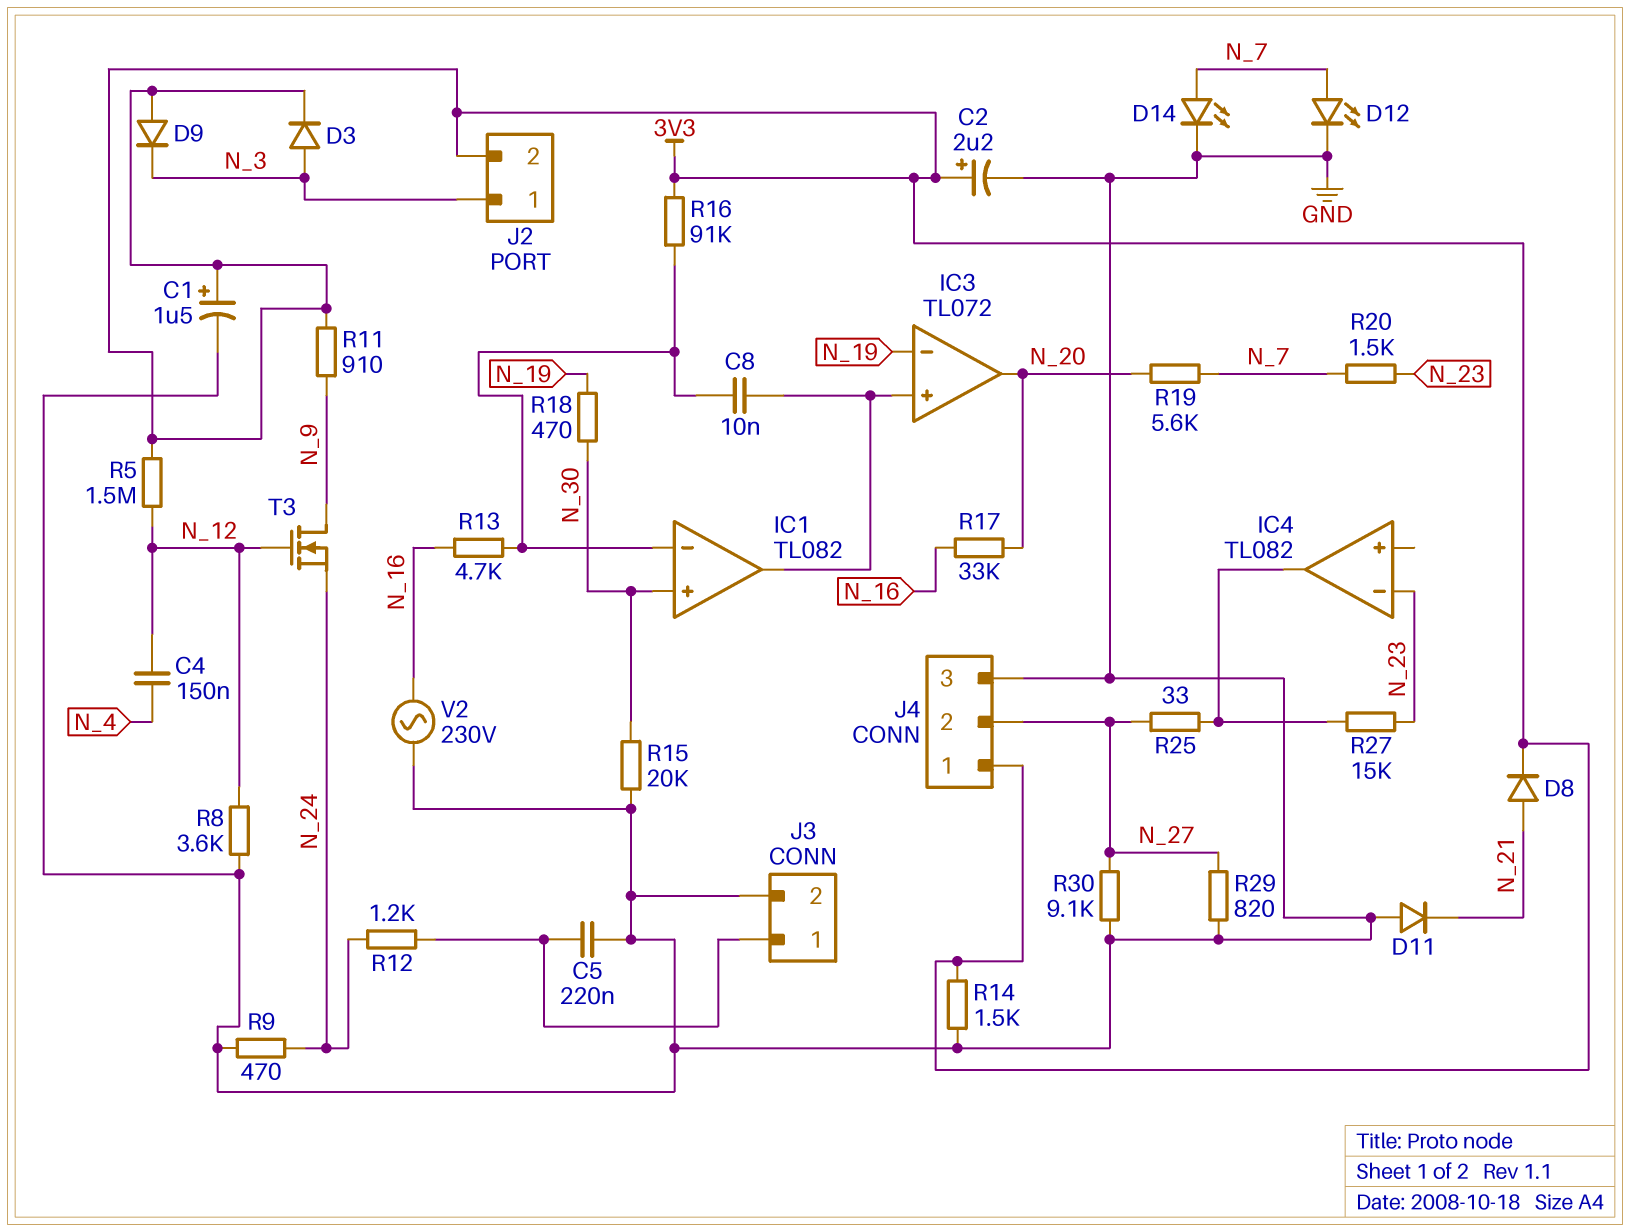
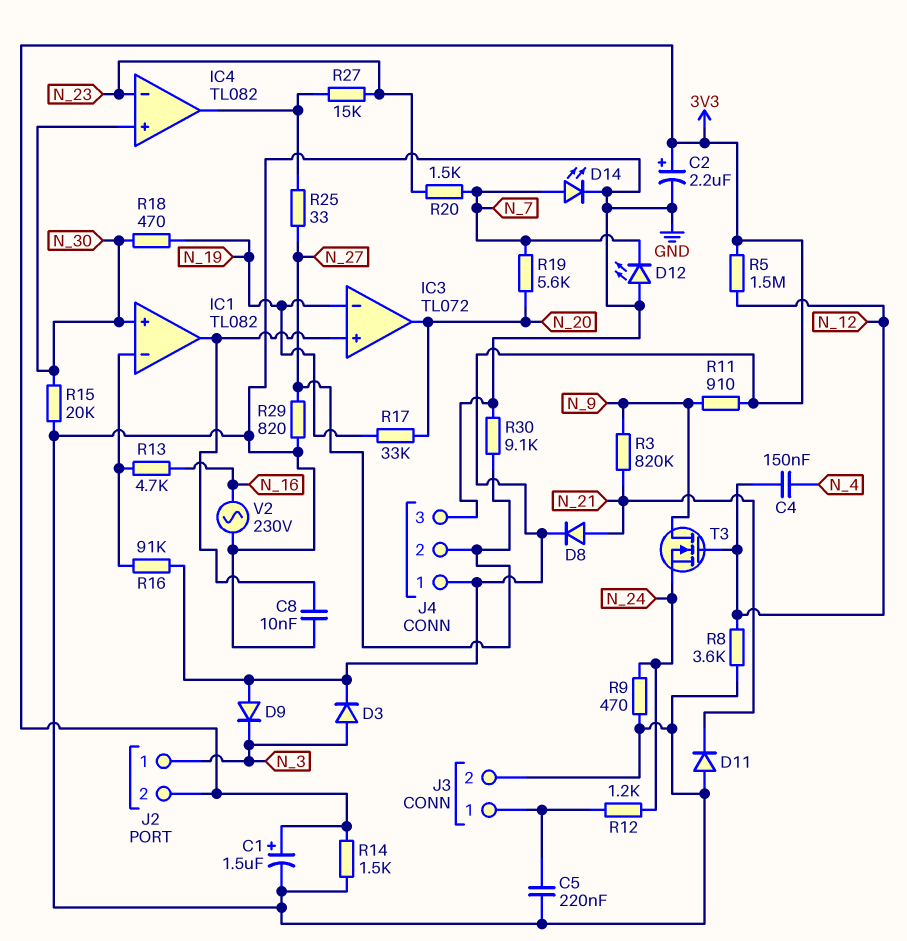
C8: 10nF (IC1/in-, IC1/out) -> 10nF (GND, IC1/out)
D12: LED (A N_7, K GND) -> LED (A GND, K N_7)
IC4 pin in+: none -> N_30
R3: none -> 820k (N_9, N_21)
R17: 33k (N_16, N_20) -> 33k (N_19, N_20)

